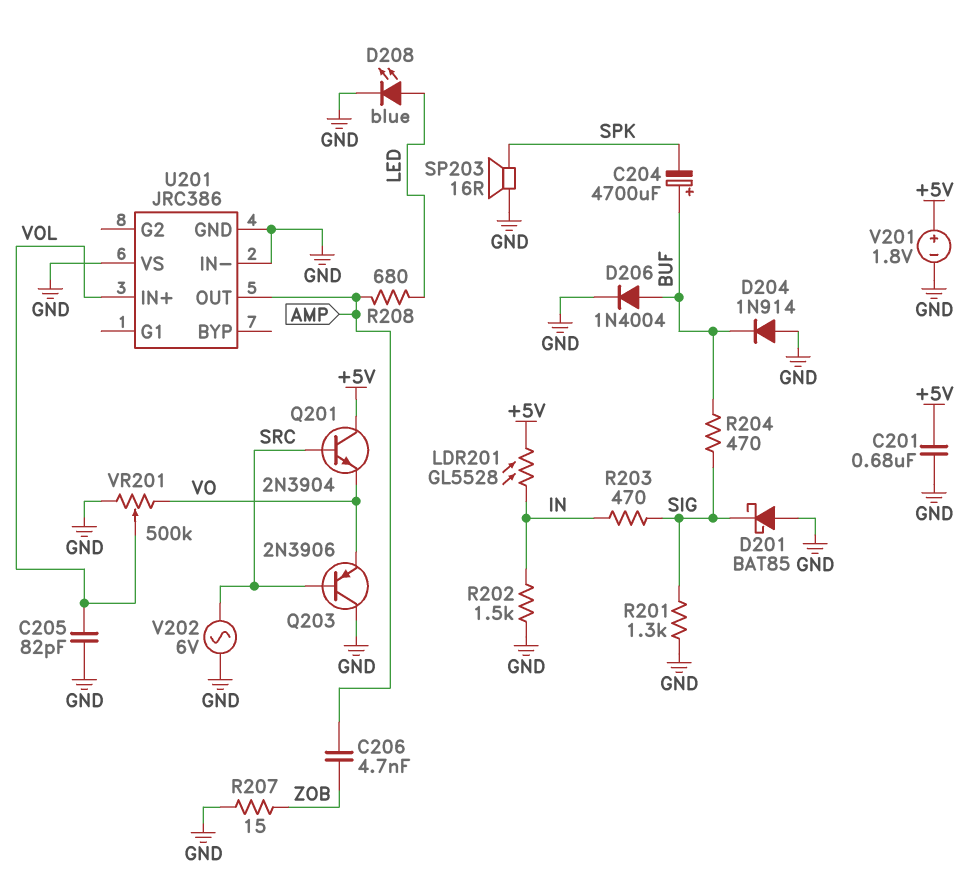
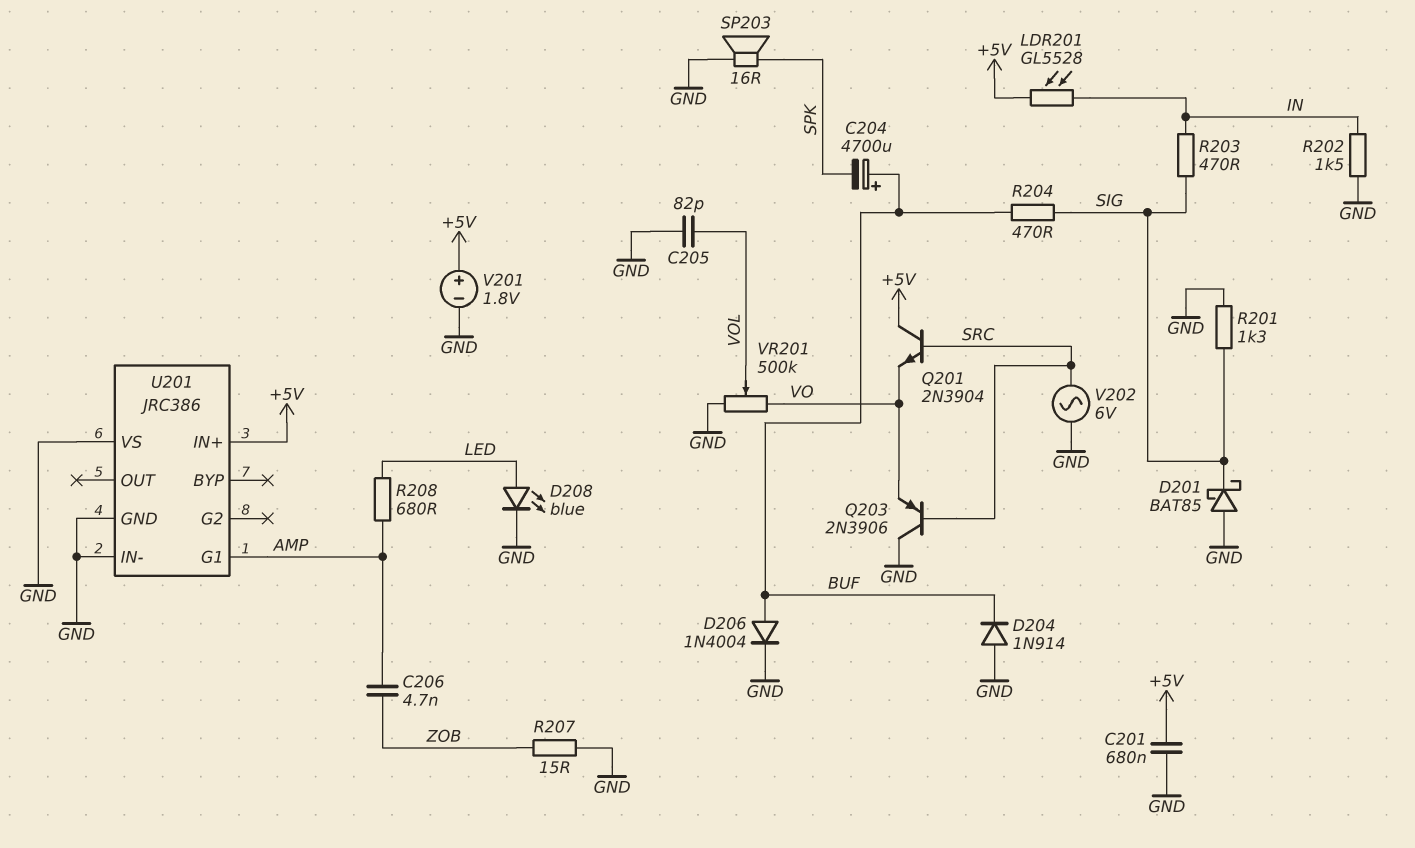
U201 pin G1: none -> AMP
U201 pin IN+: VOL -> +5V
U201 pin OUT: AMP -> none

